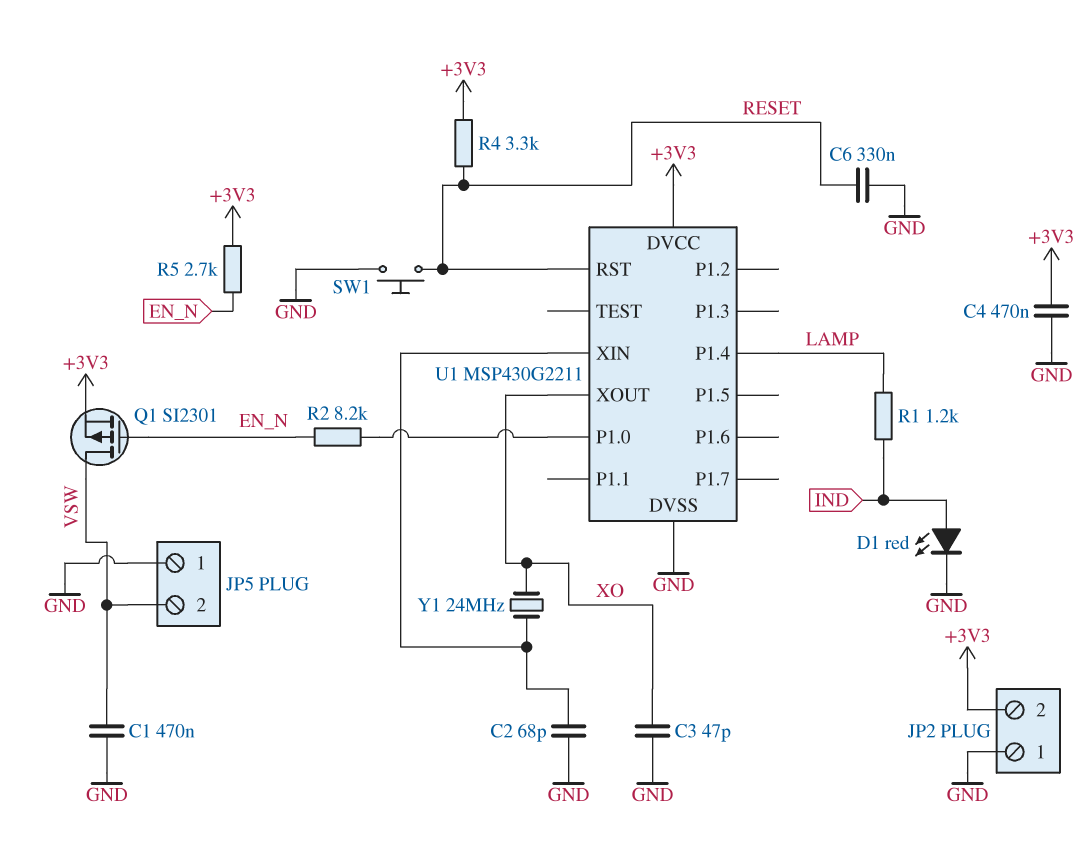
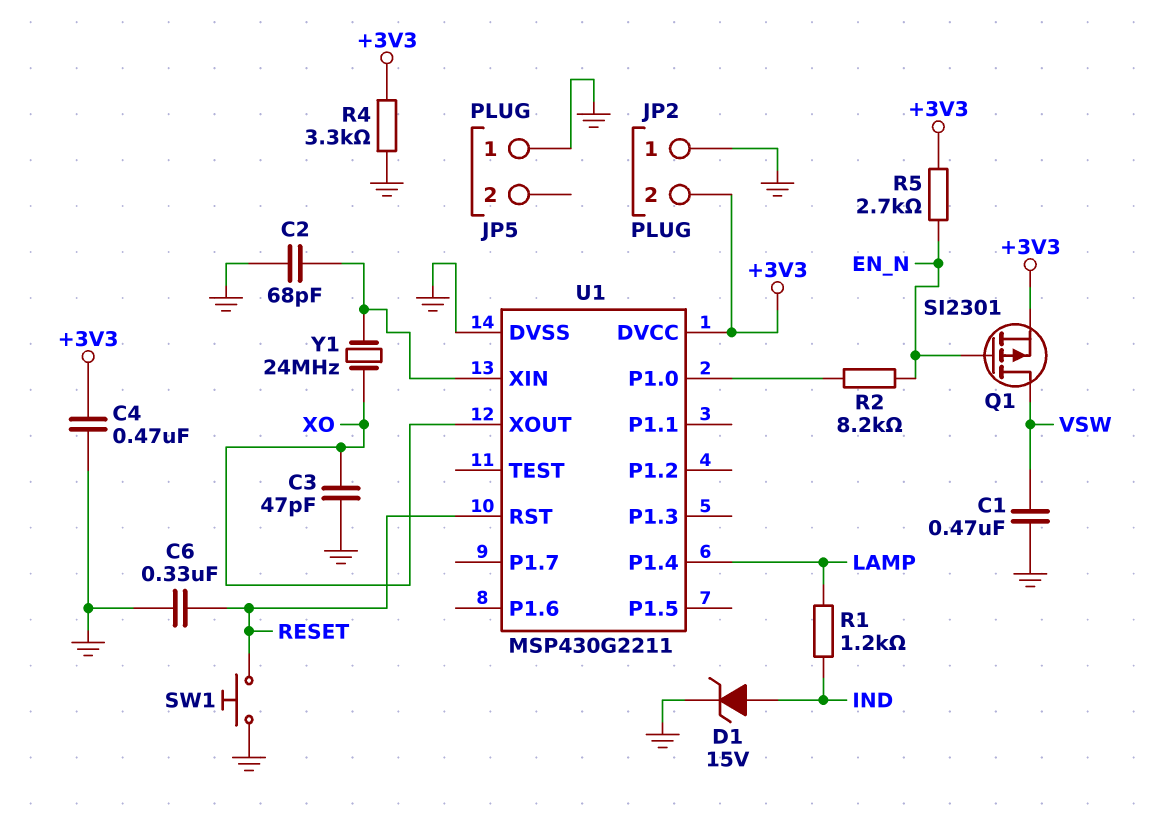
D1: LED red (A IND, K GND) -> zener 15V (A IND, K GND)
JP5 pin 2: VSW -> none
R4: 3.3k (+3V3, RESET) -> 3.3k (+3V3, GND)

